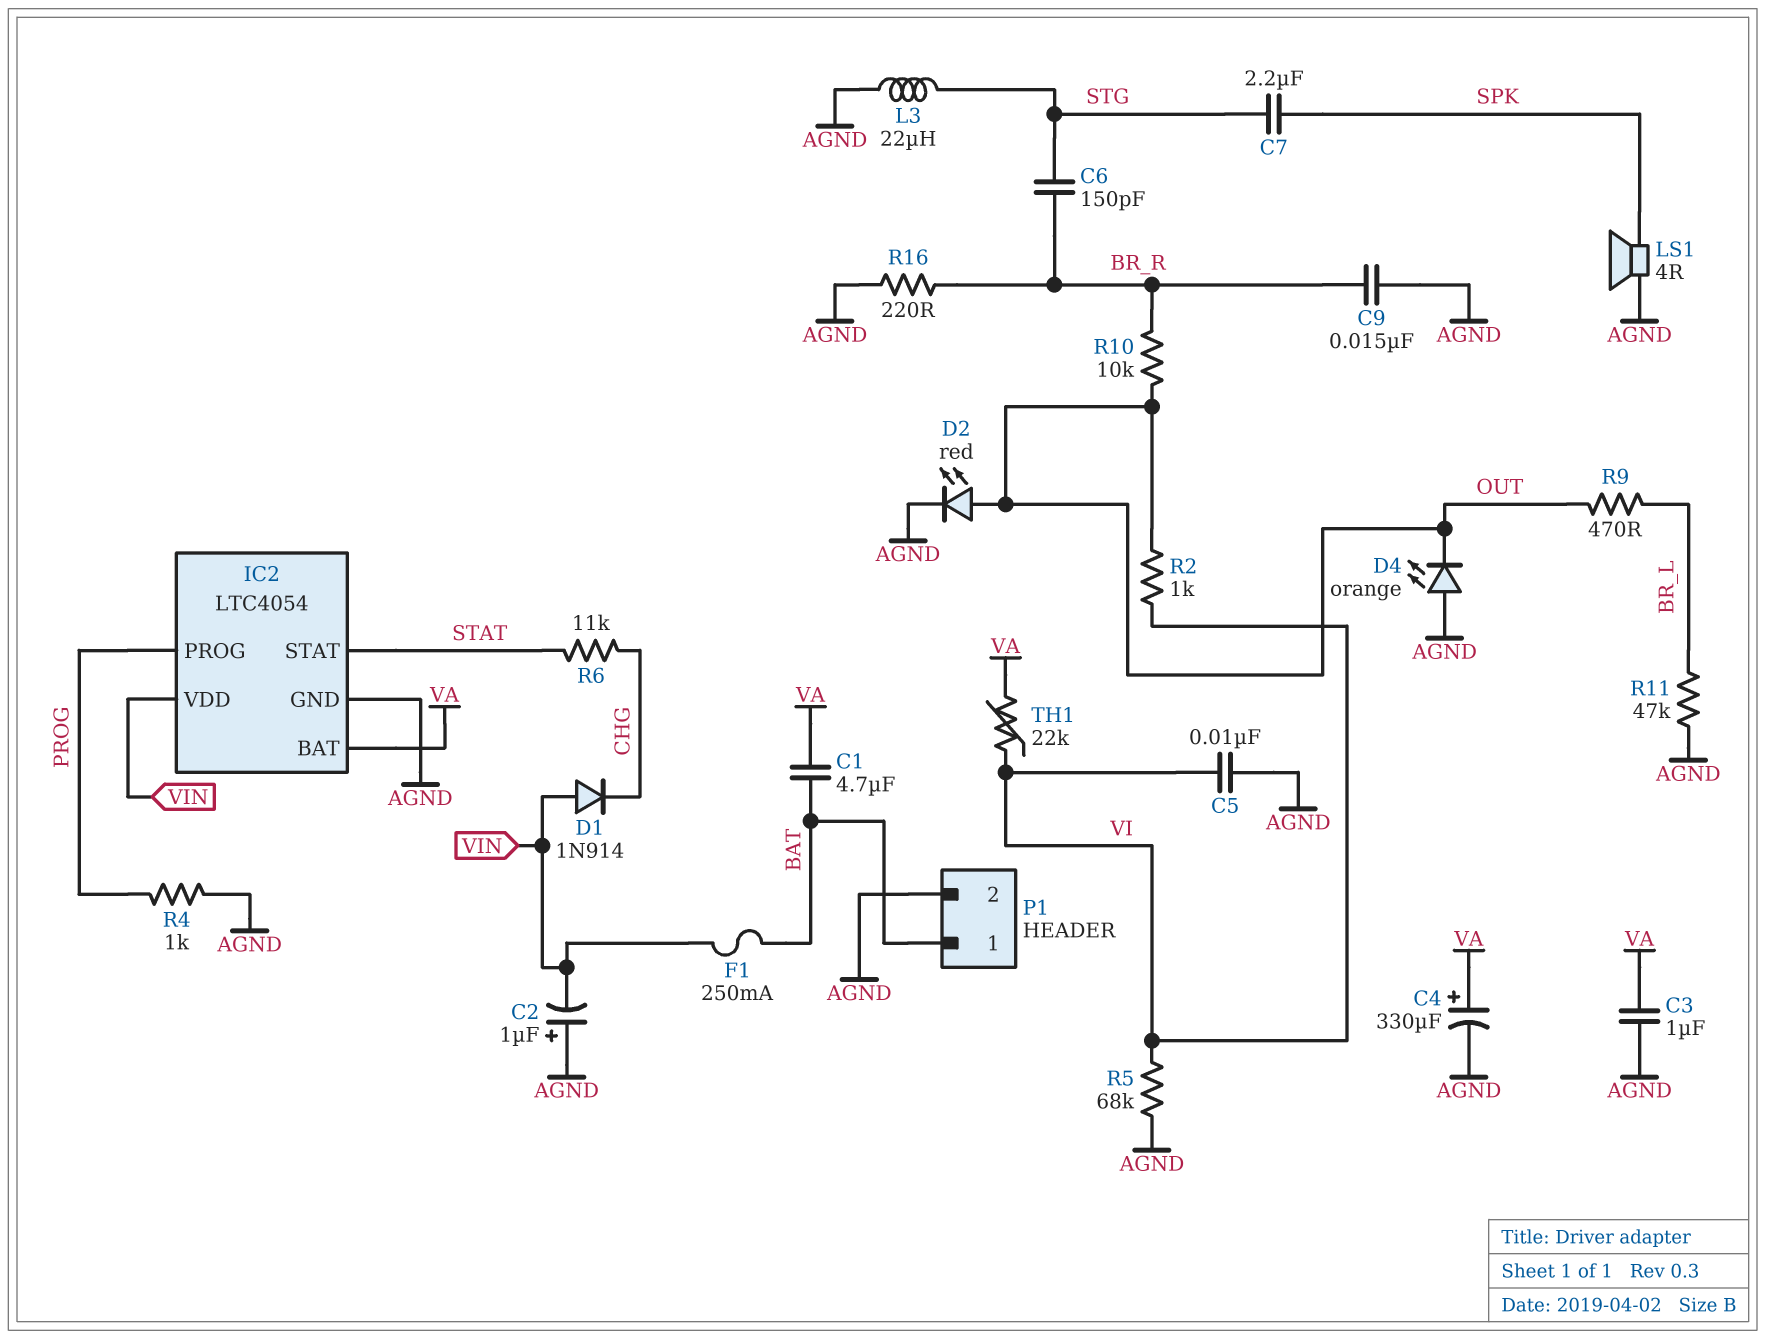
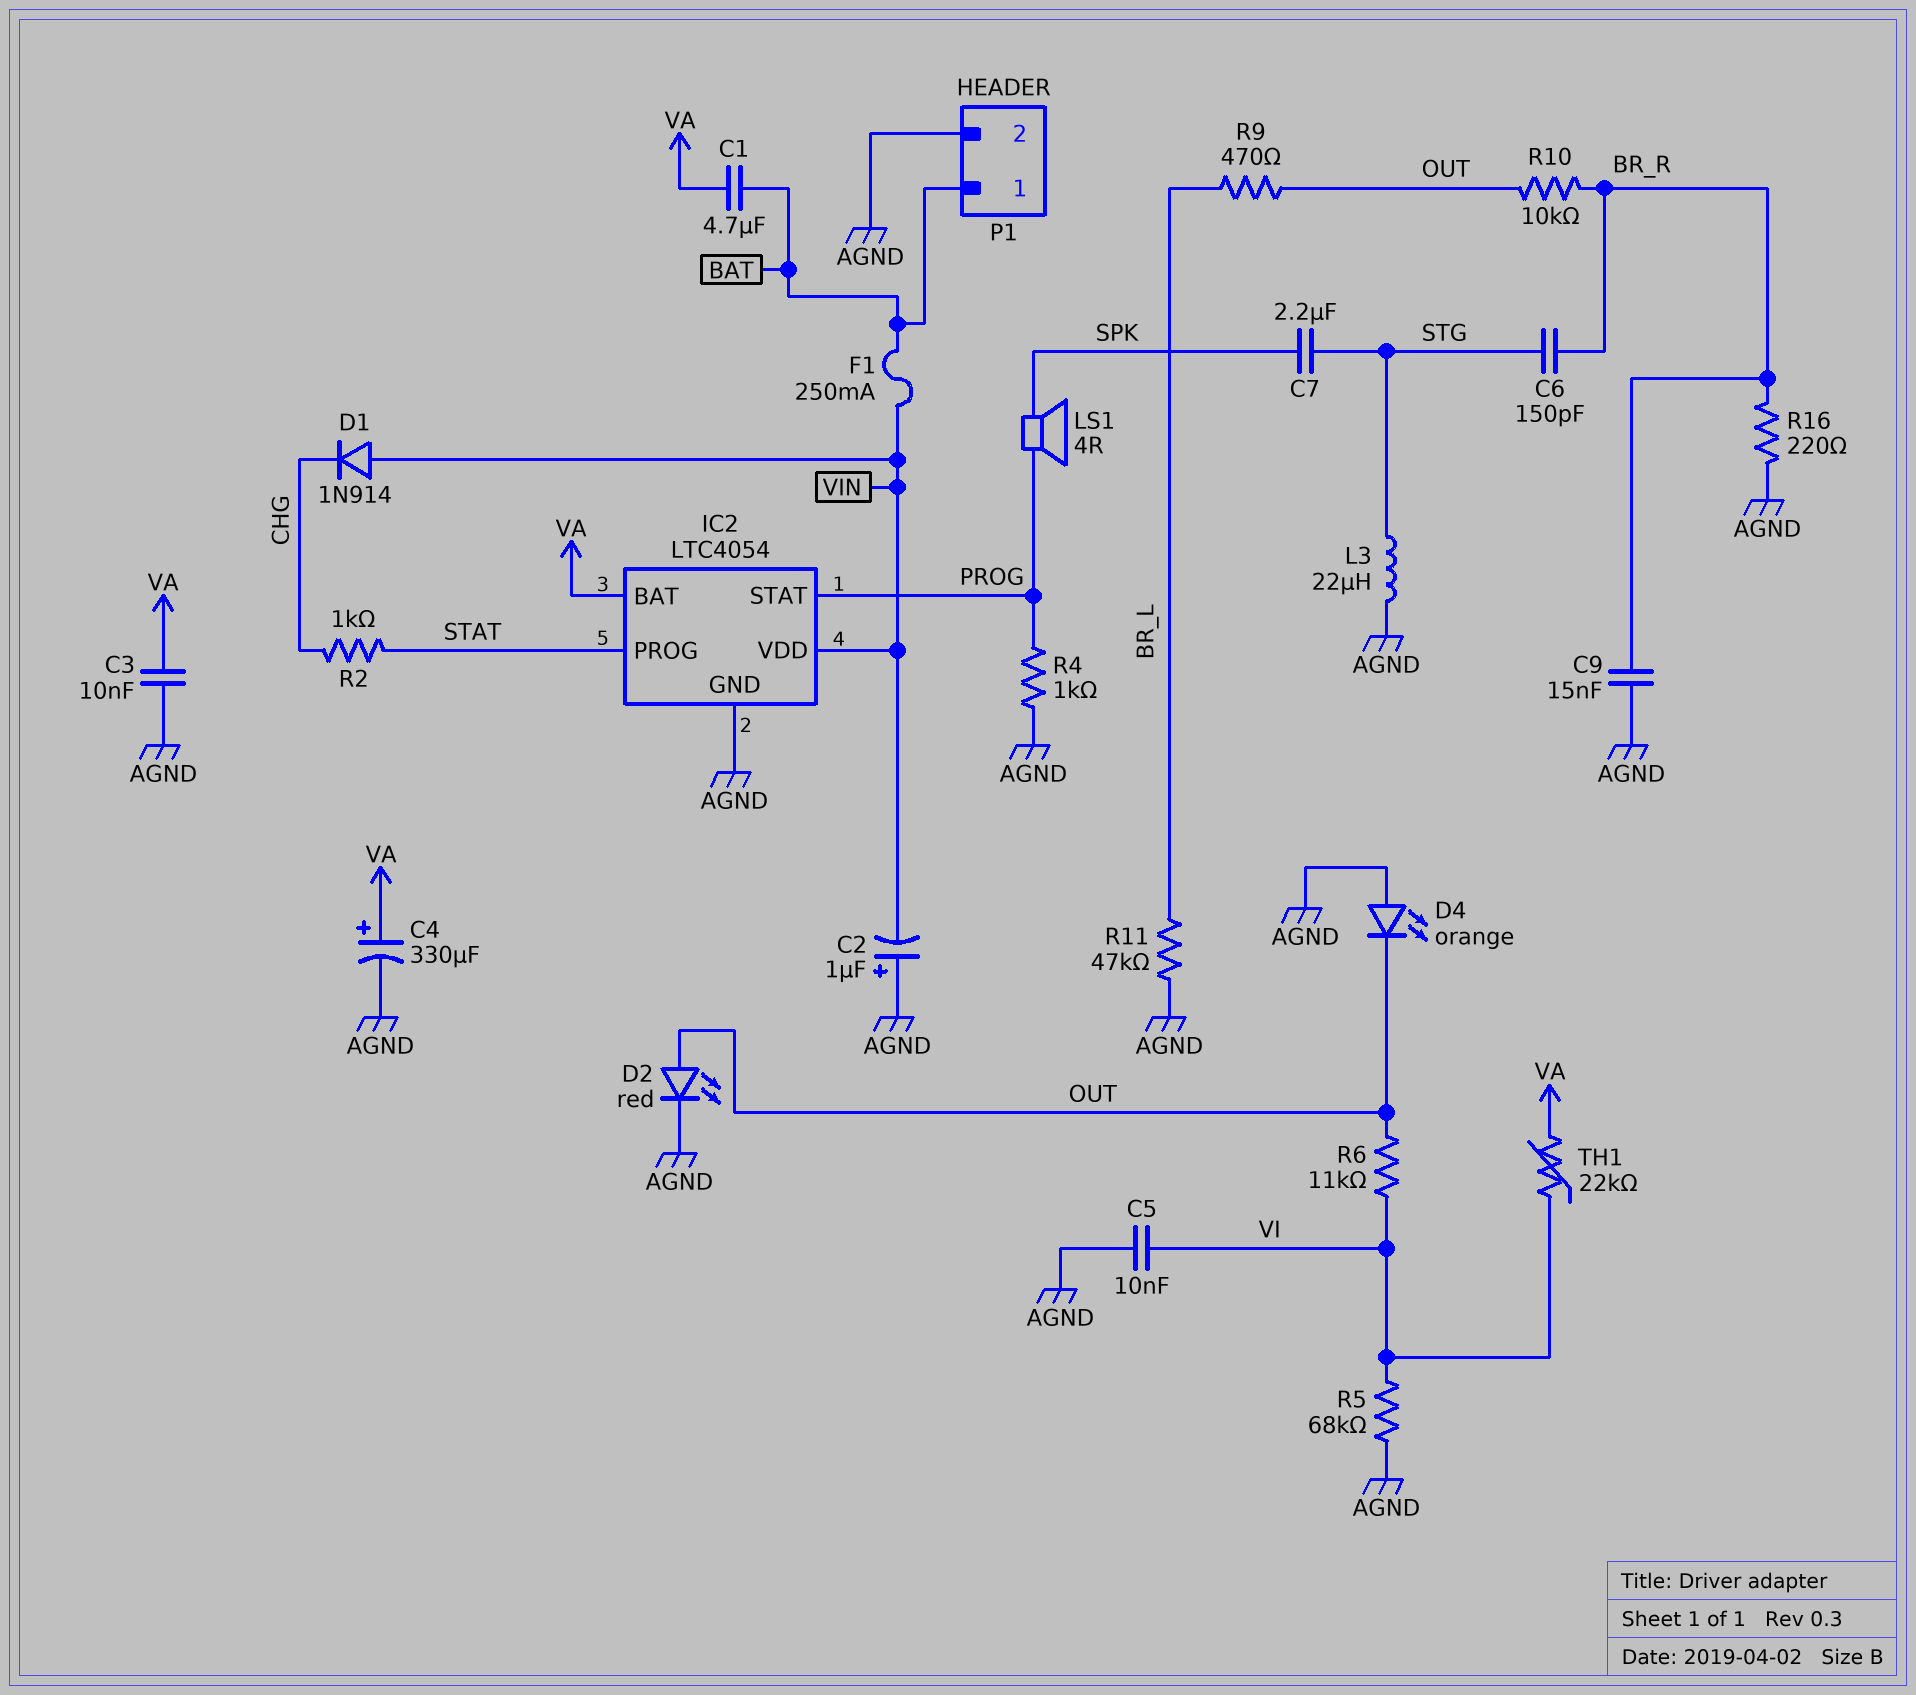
C3: 1uF (AGND, VA) -> 10nF (AGND, VA)
IC2 pin PROG: PROG -> STAT
IC2 pin STAT: STAT -> PROG
LS1: speaker 4R (AGND, SPK) -> speaker 4R (PROG, SPK)
R2: 1k (OUT, VI) -> 1k (CHG, STAT)
R6: 11k (CHG, STAT) -> 11k (OUT, VI)

